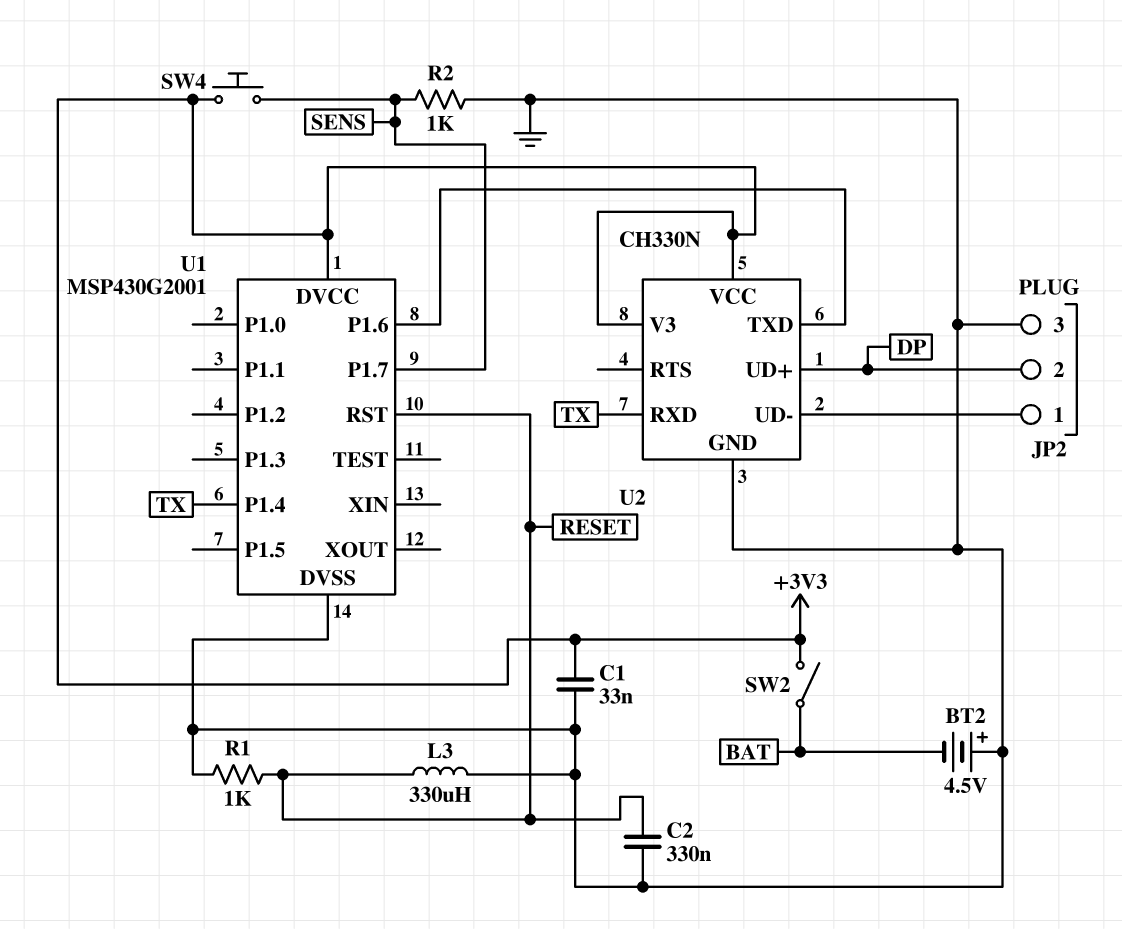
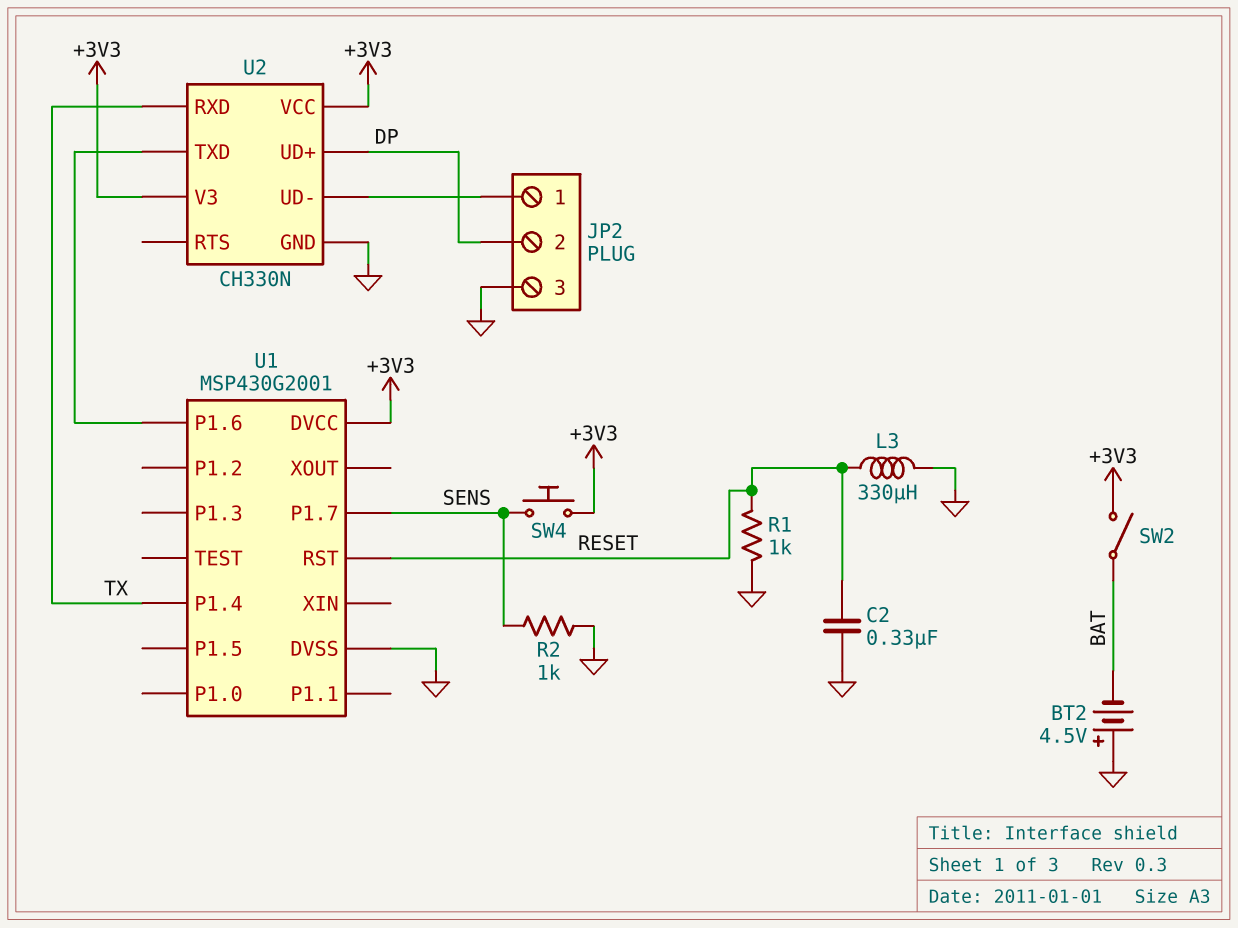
C1: 33nF (+3V3, GND) -> none

